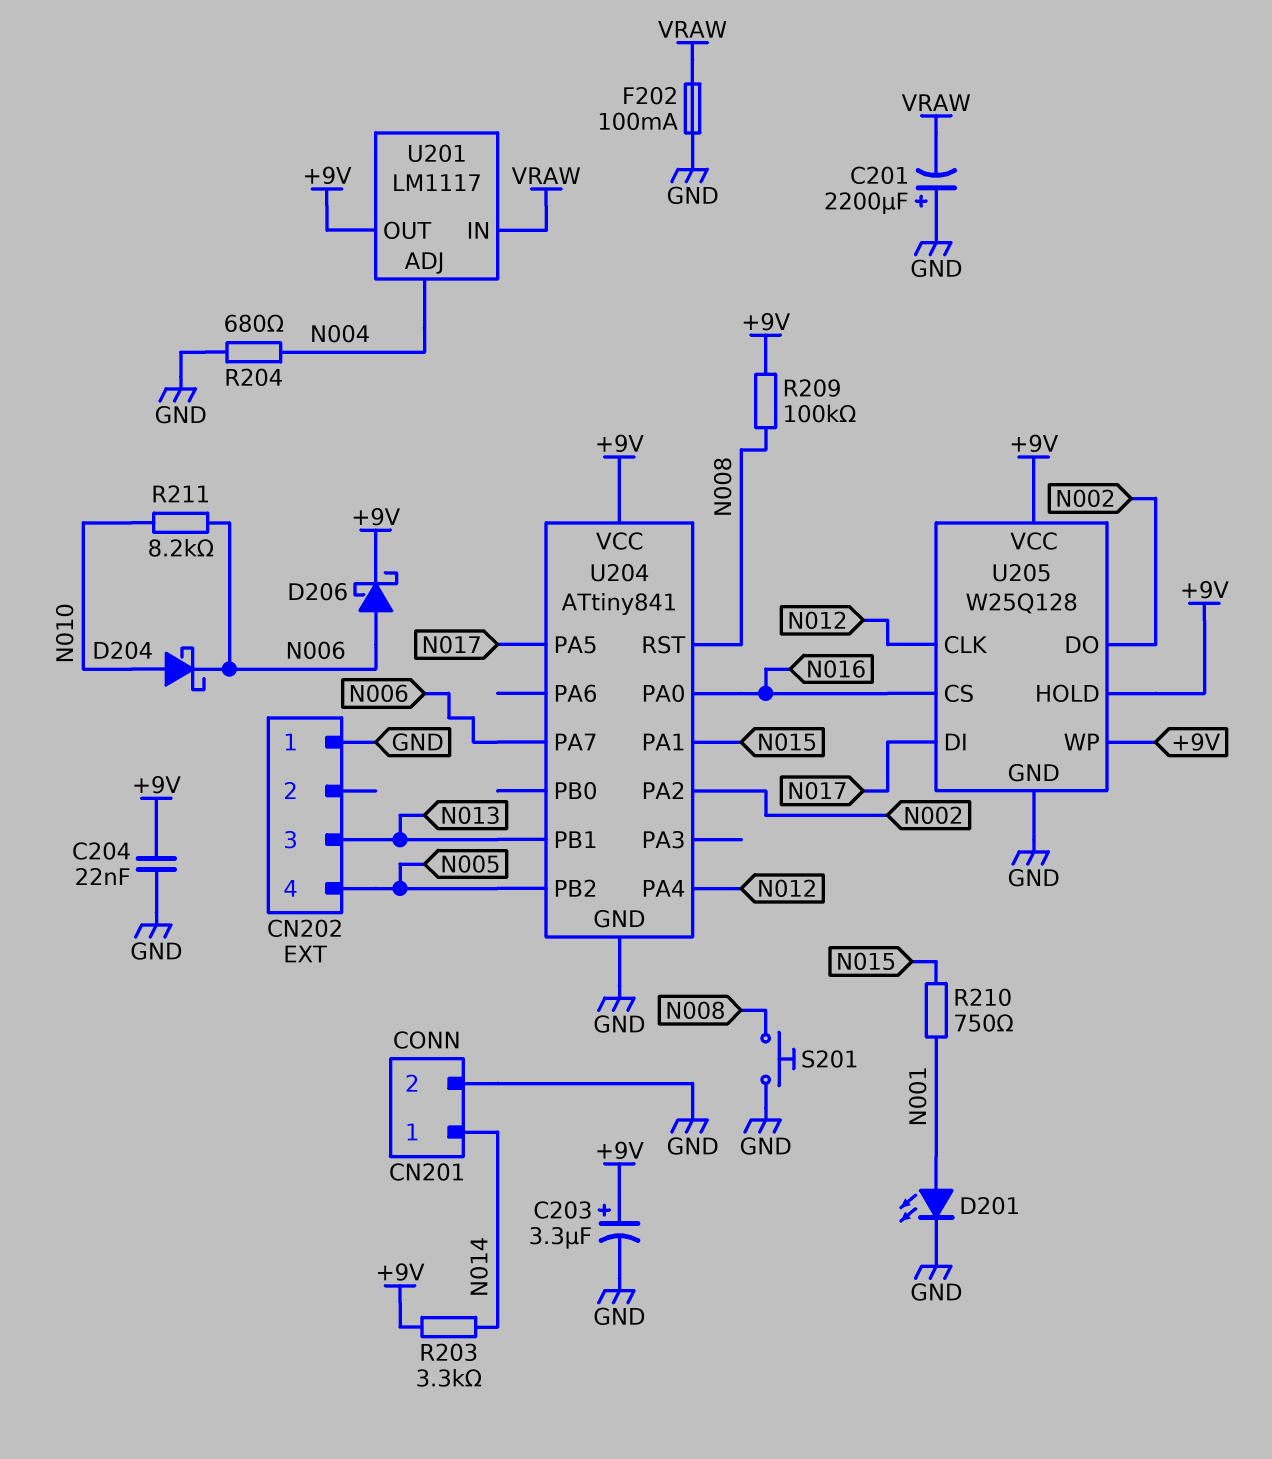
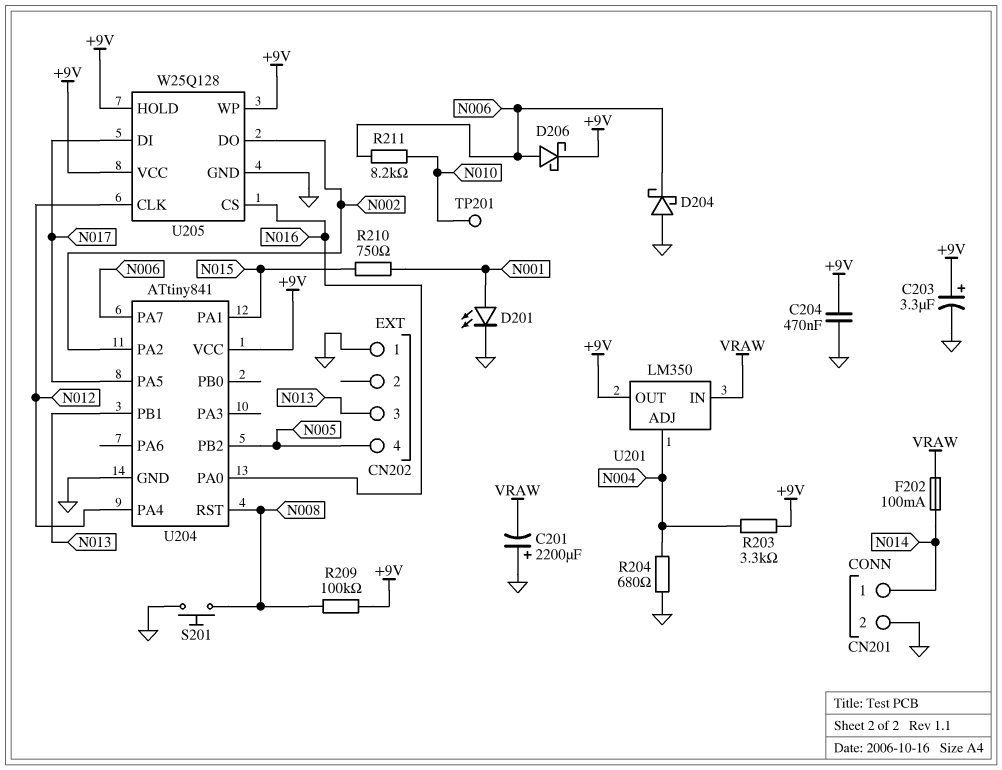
C204: 22nF (+9V, GND) -> 470nF (+9V, GND)
D204: schottky (A N010, K N006) -> schottky (A GND, K N006)
F202: 100mA (GND, VRAW) -> 100mA (N014, VRAW)
R203: 3.3k (+9V, N014) -> 3.3k (+9V, N004)
TP201: none -> test point (N010)
U201: LM1117 -> LM350

